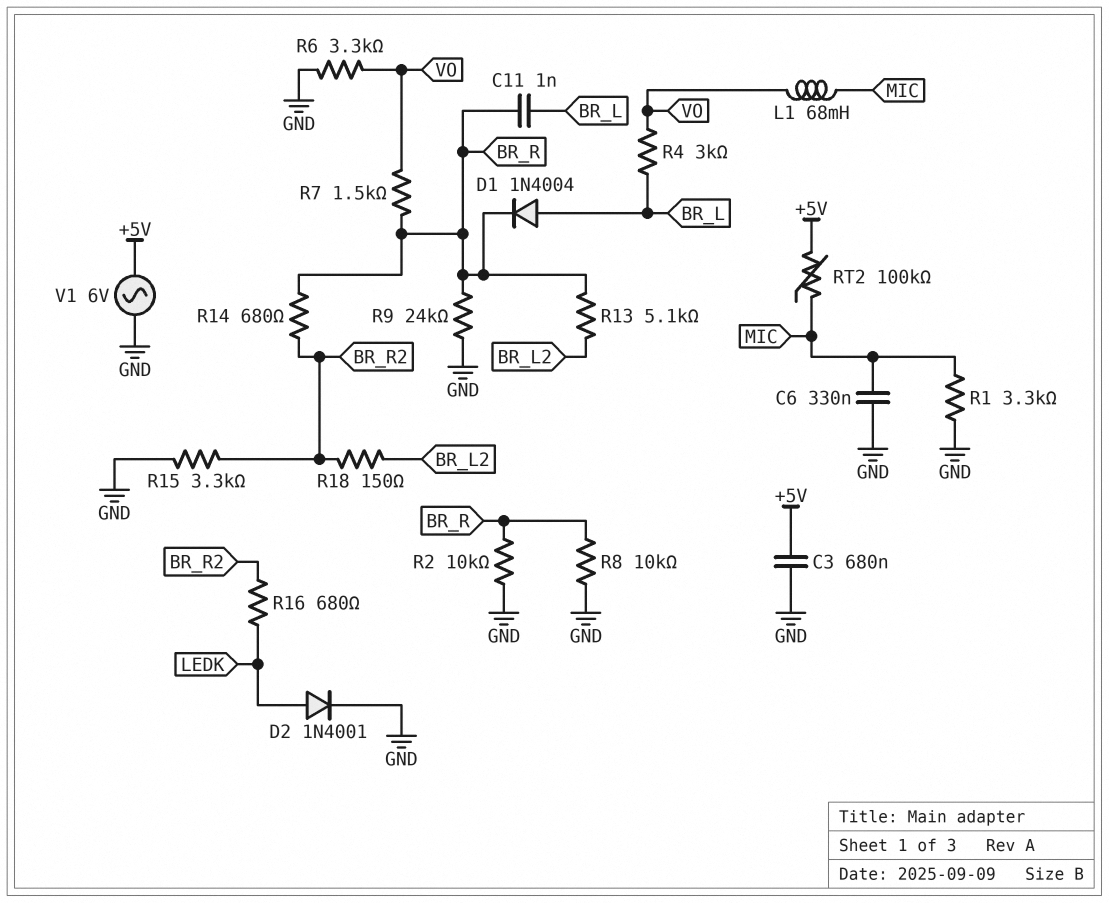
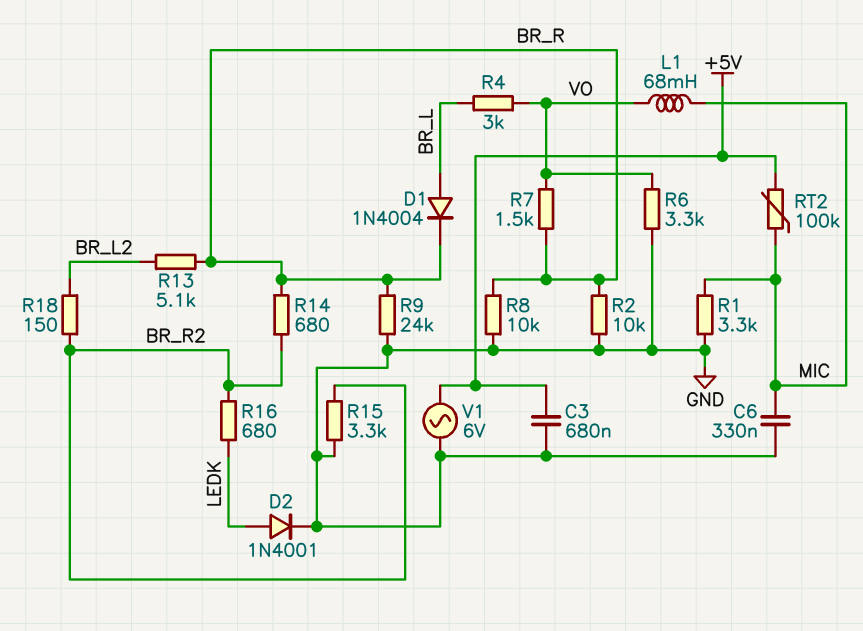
C11: 1nF (BR_L, BR_R) -> none

